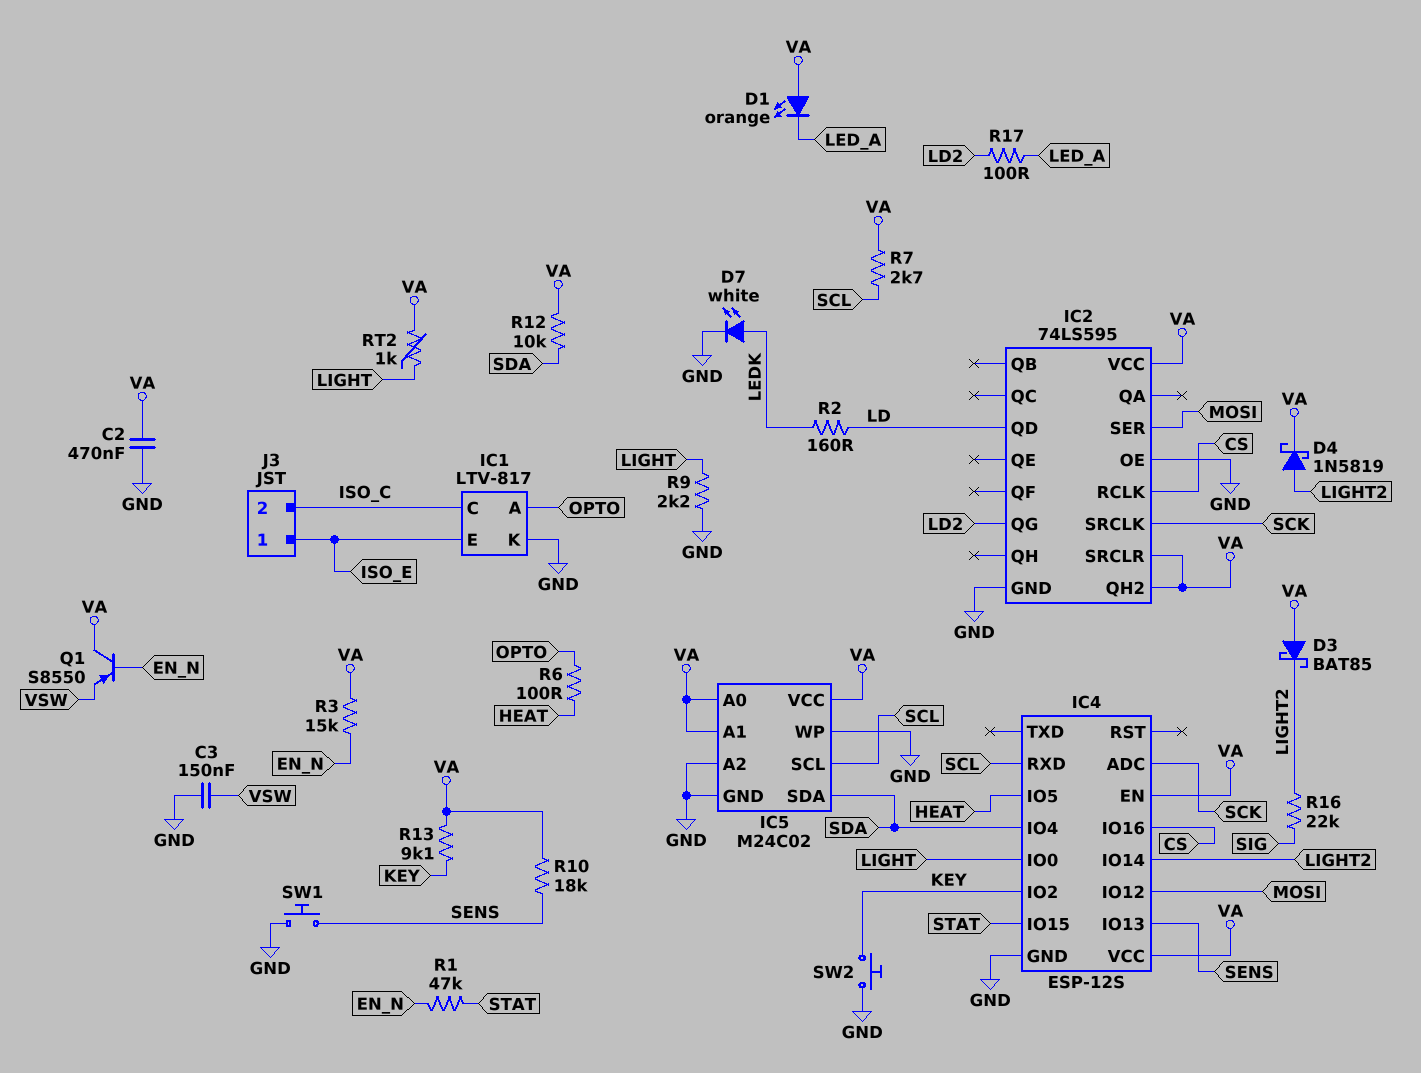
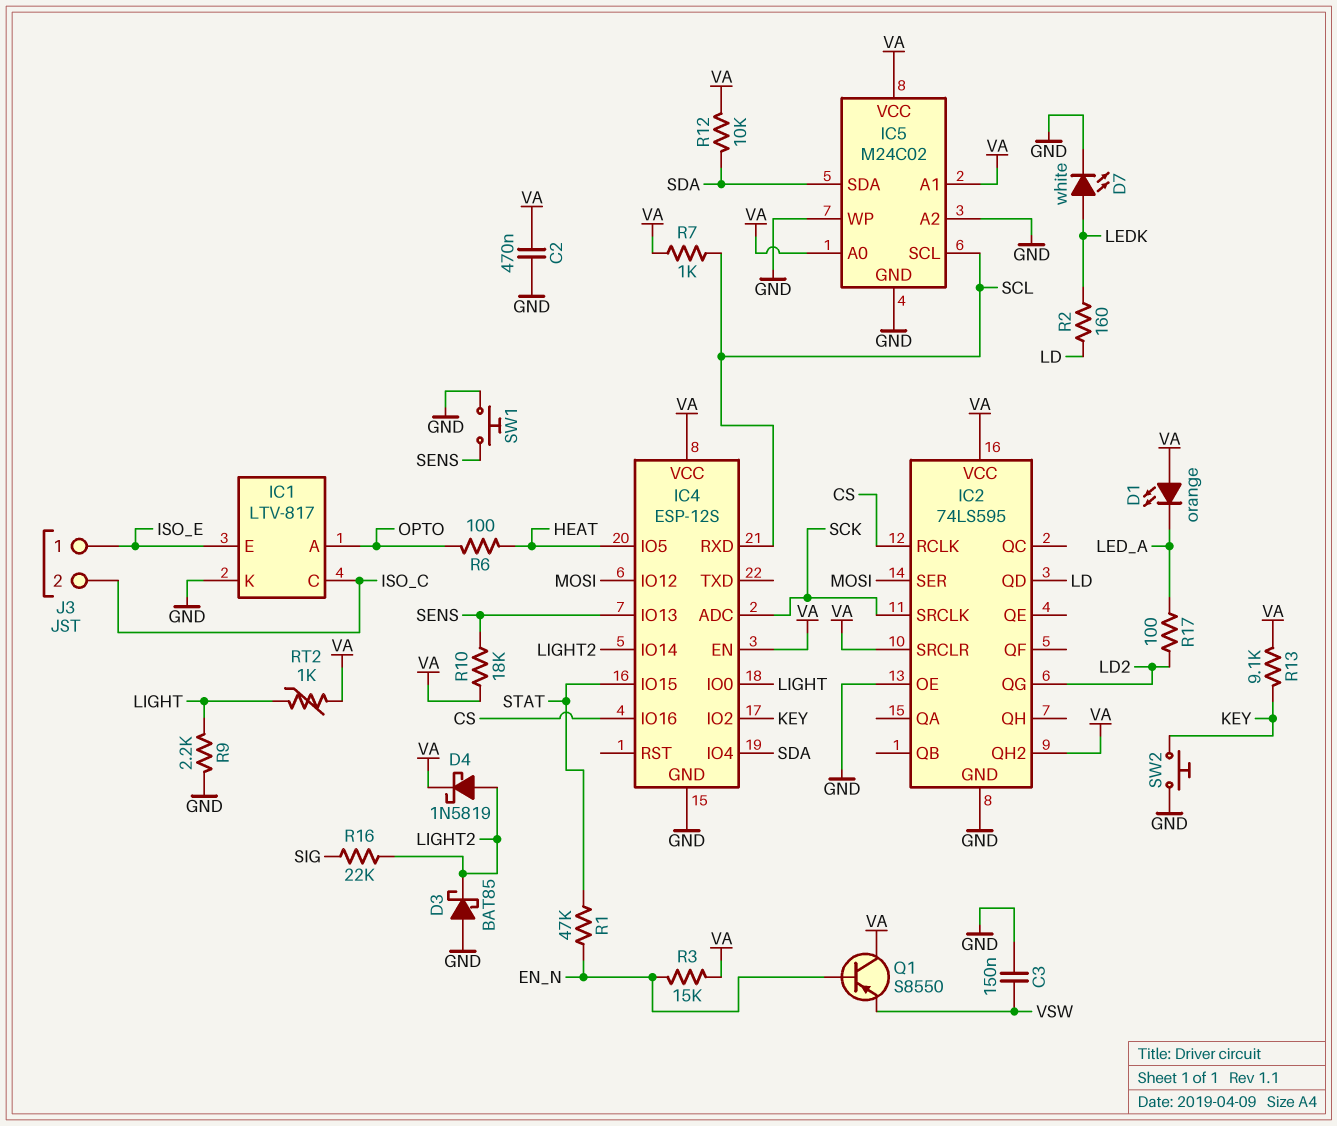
D3: schottky BAT85 (A VA, K LIGHT2) -> schottky BAT85 (A GND, K LIGHT2)
R7: 2.7k (SCL, VA) -> 1k (SCL, VA)

